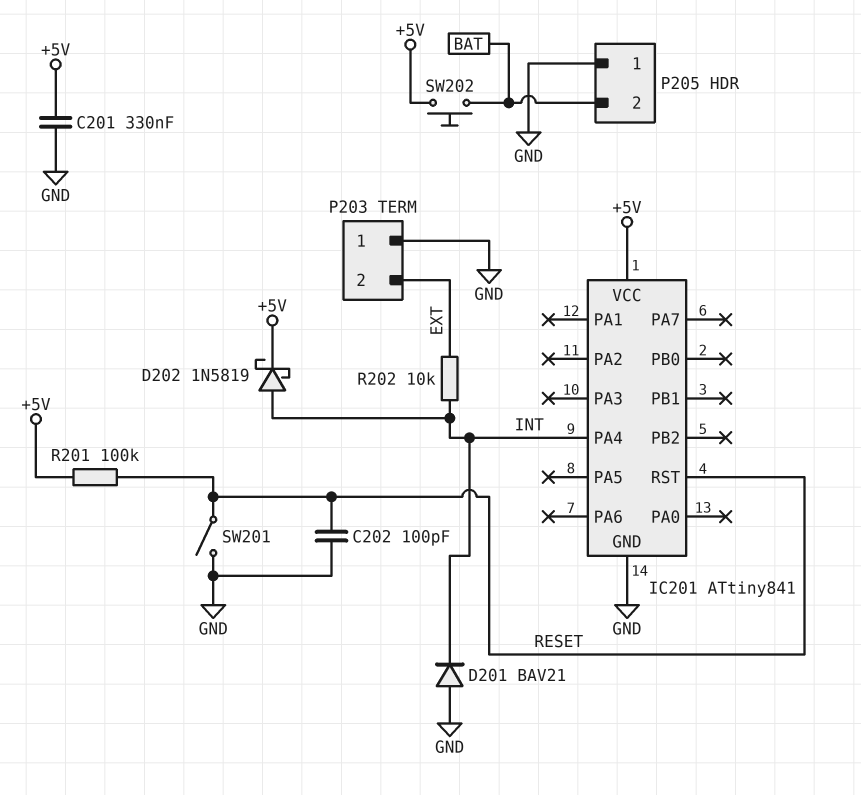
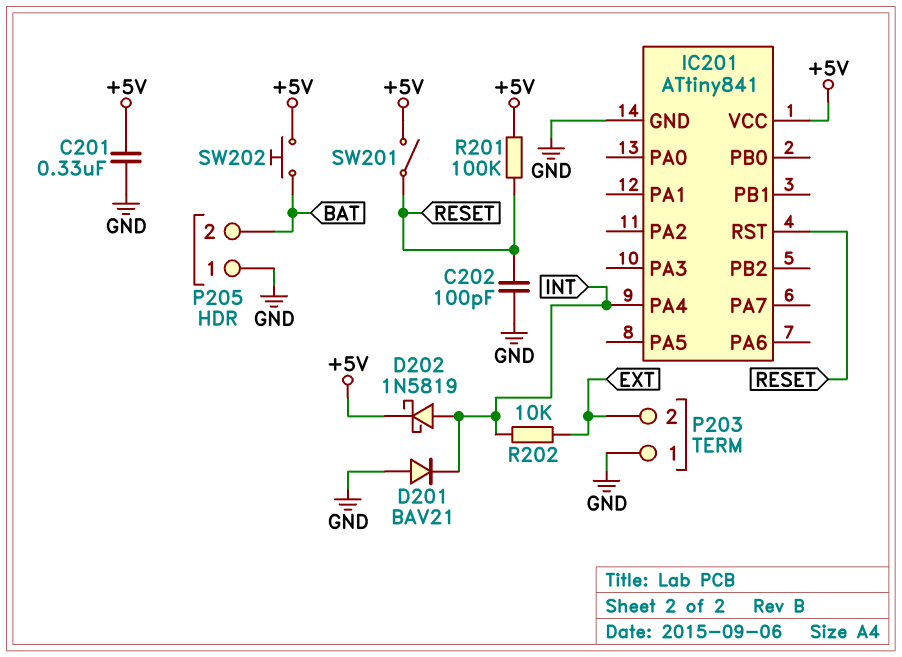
SW201: switch (GND, RESET) -> switch (+5V, RESET)

